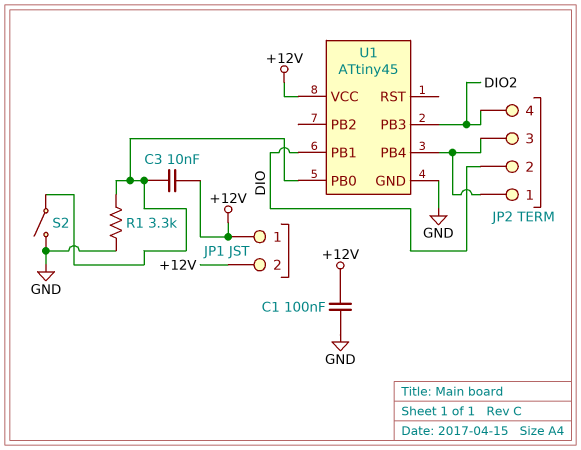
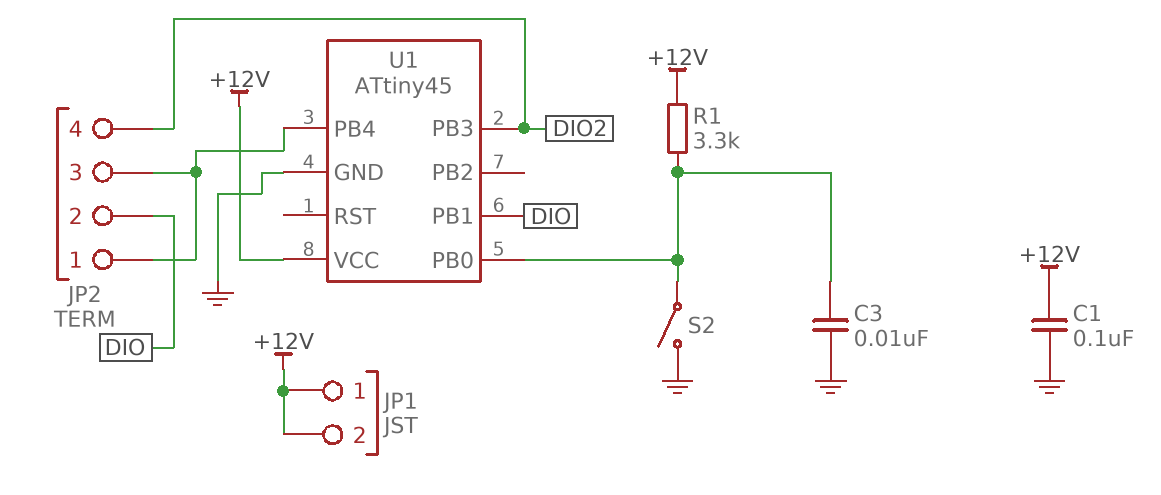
C3: 10nF (+12V, U1/PB0) -> 10nF (GND, U1/PB0)
R1: 3.3k (GND, U1/PB0) -> 3.3k (+12V, U1/PB0)

